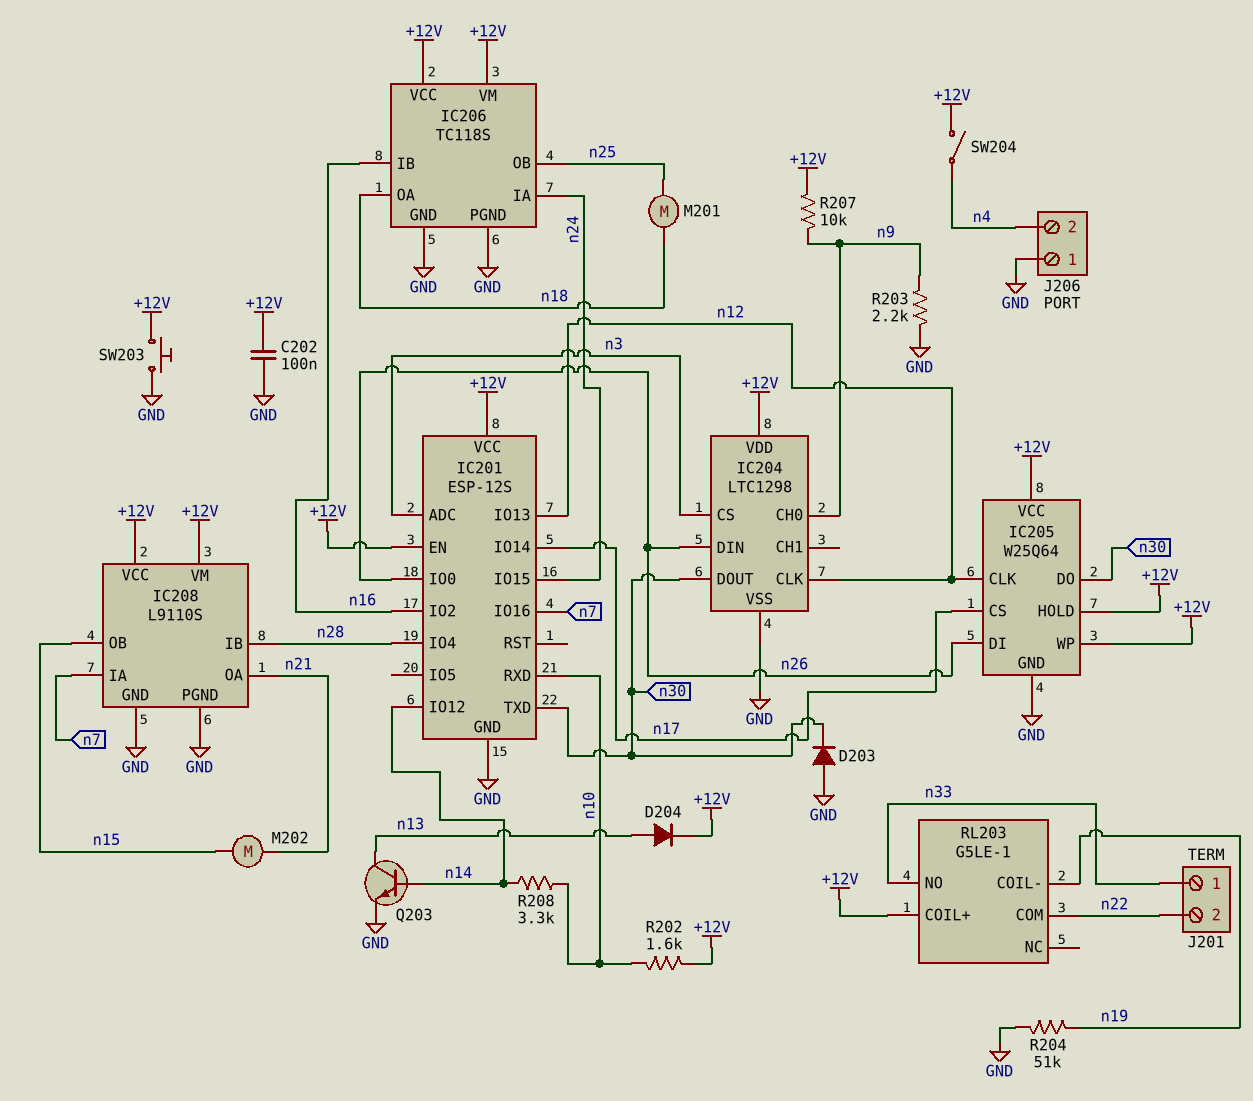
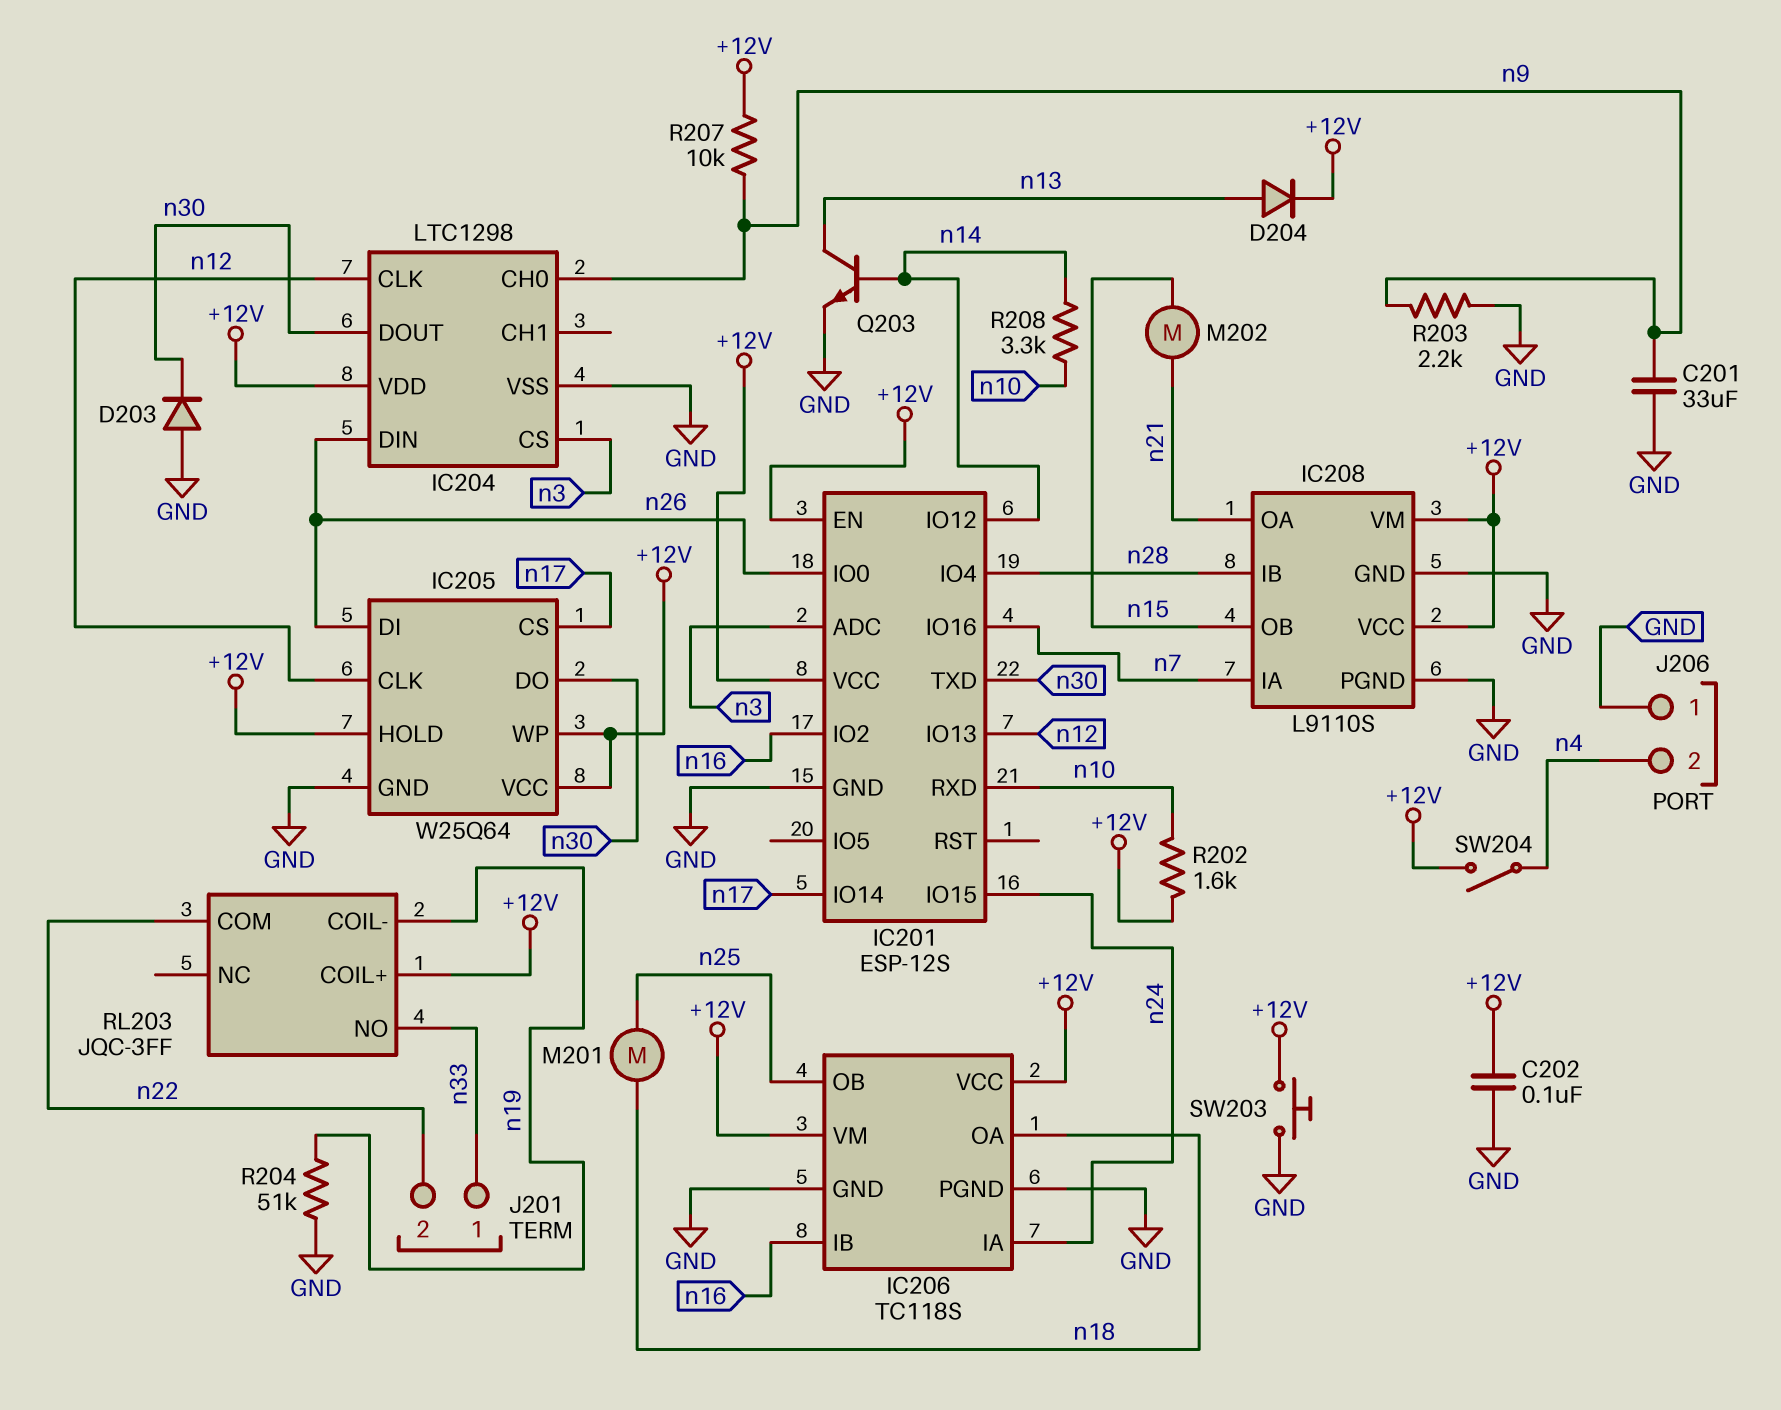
C201: none -> 33uF (GND, n9)
RL203: G5LE-1 -> JQC-3FF

